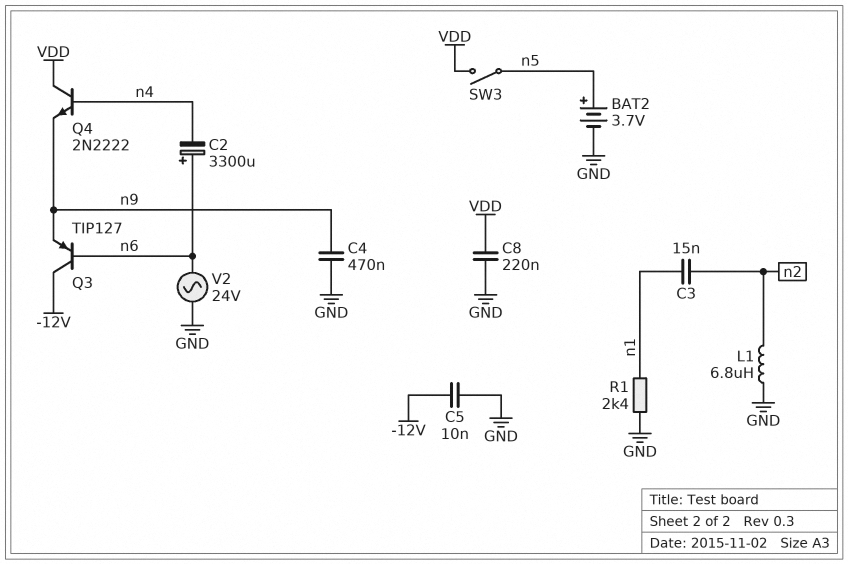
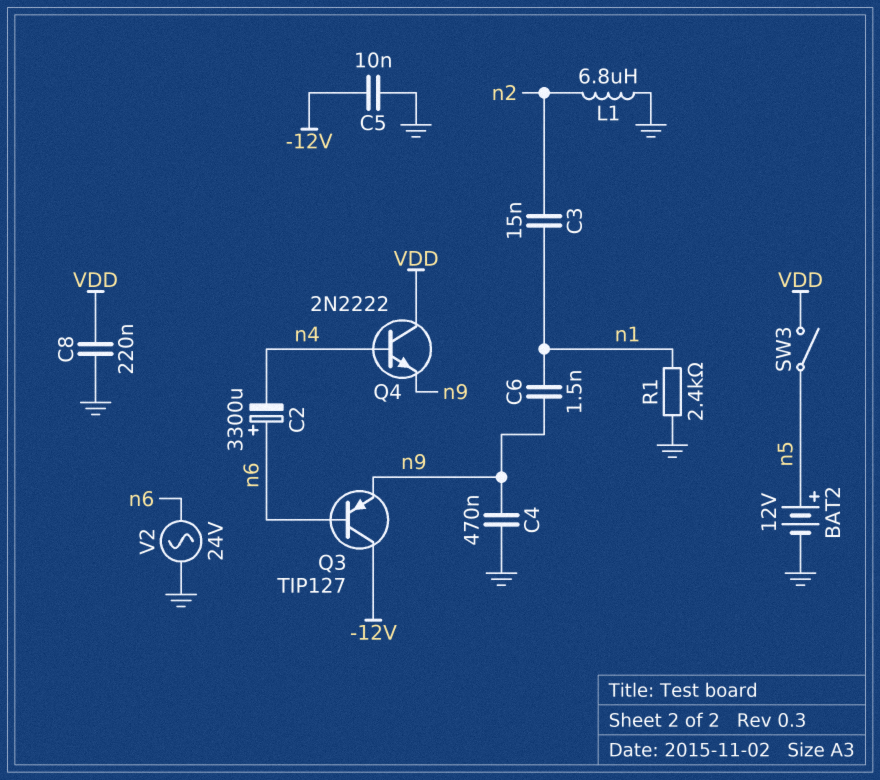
BAT2: 3.7V (plus n5, minus GND) -> 12V (plus n5, minus GND)
C6: none -> 1.5nF (n1, n9)

